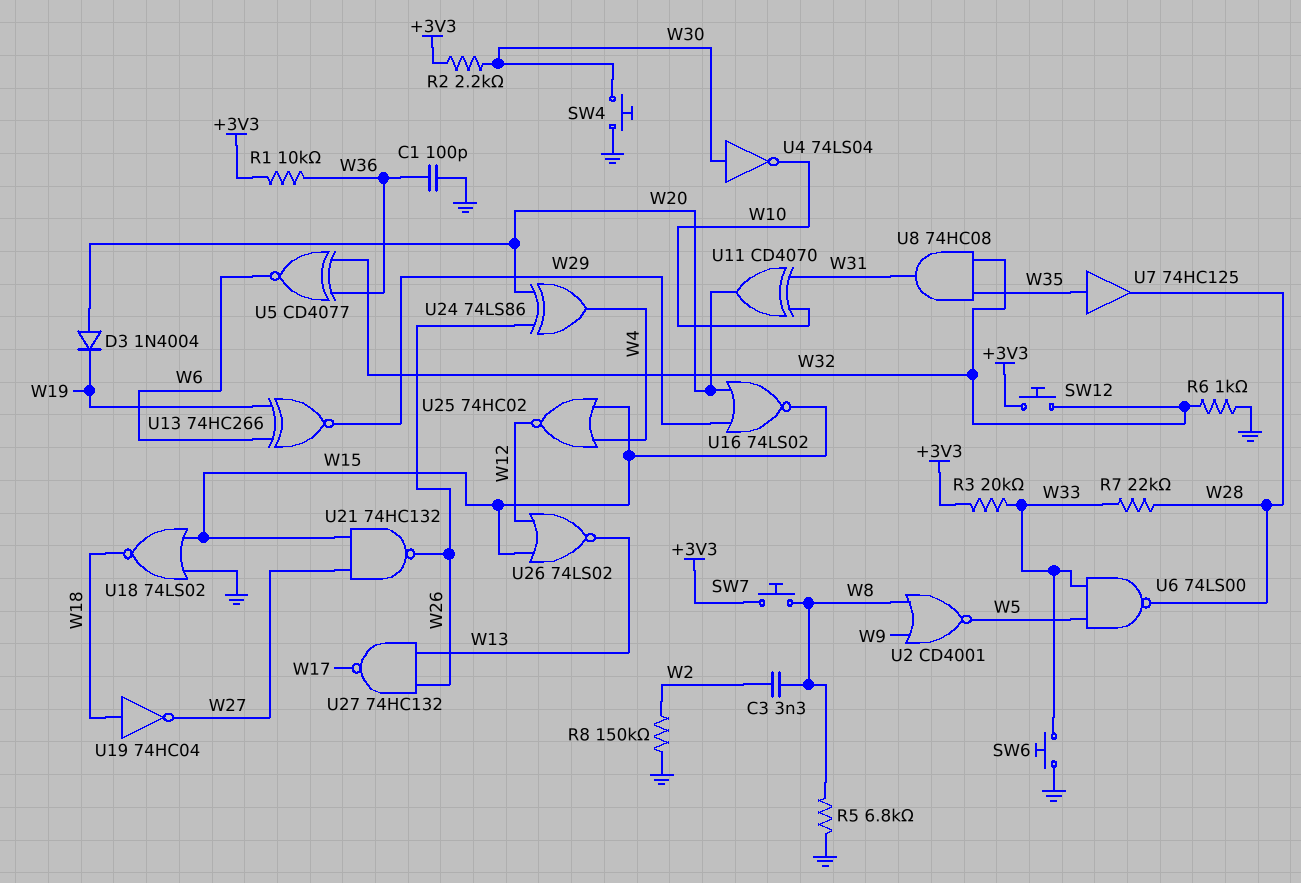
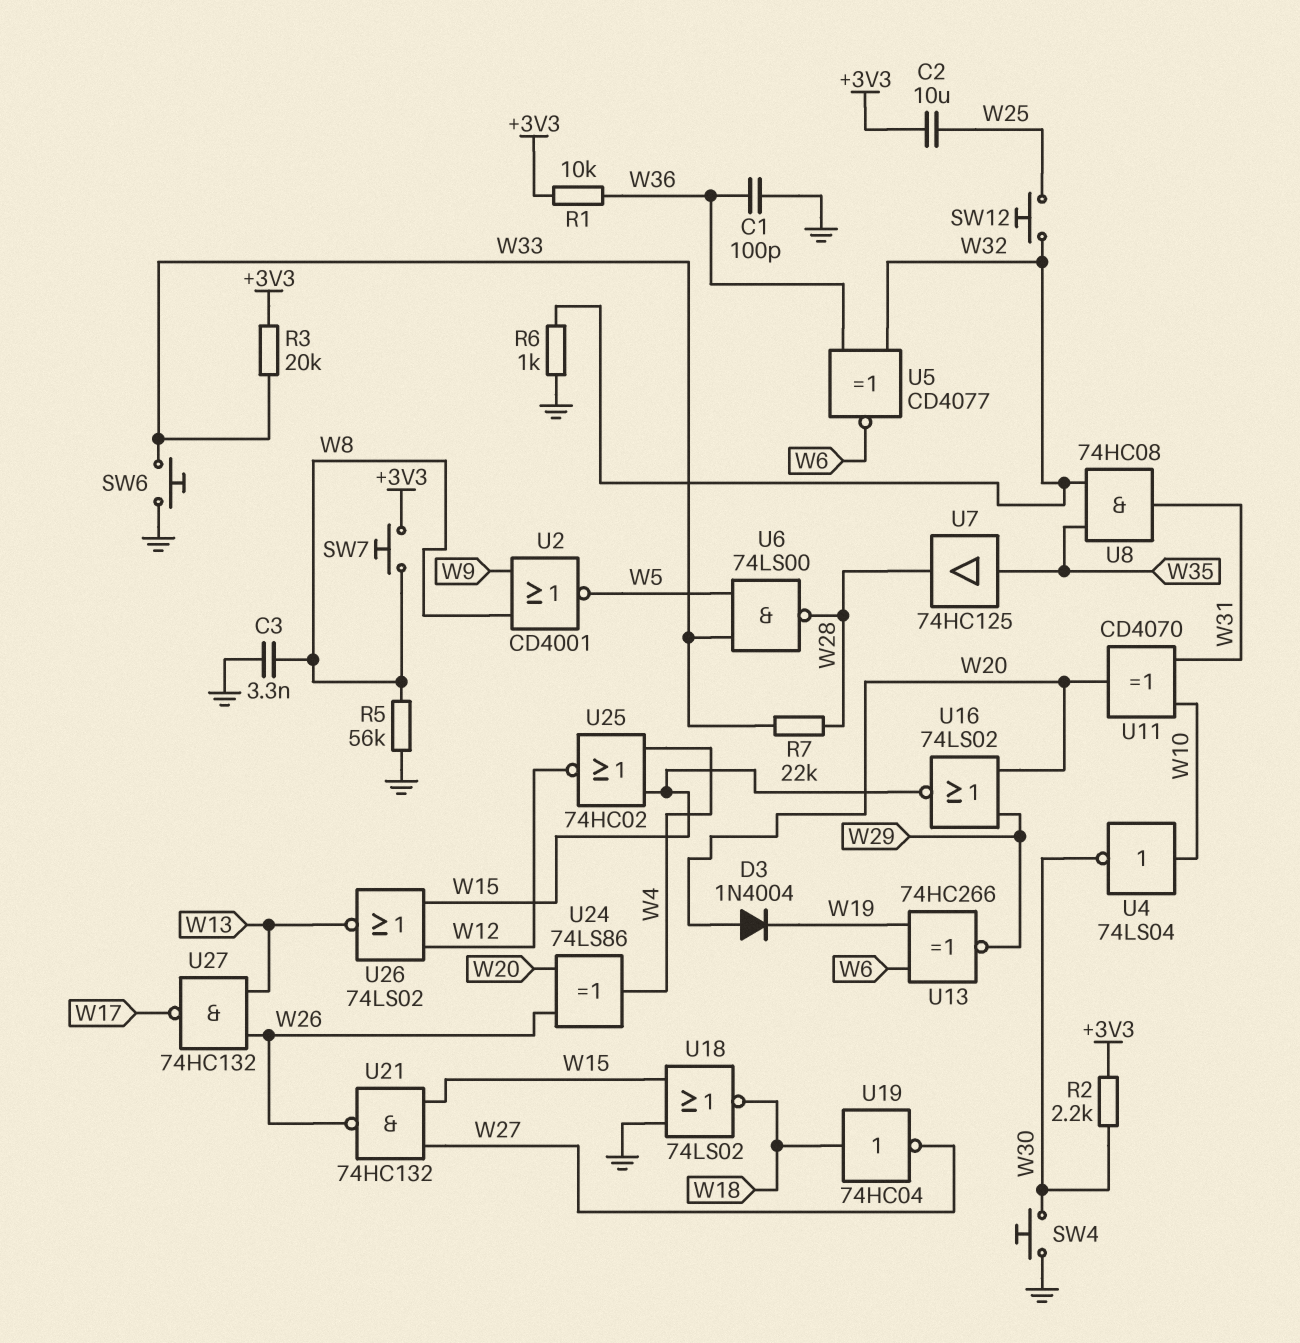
C2: none -> 10uF (+3V3, W25)
C3: 3.3nF (W2, W8) -> 3.3nF (GND, W8)
R5: 6.8k (GND, W8) -> 56k (GND, W8)
R8: 150k (GND, W2) -> none
SW12: button (+3V3, W32) -> button (W25, W32)
U4: NOT 74LS04 (in W30, out W10) -> NOT 74LS04 (in W10, out W30)

